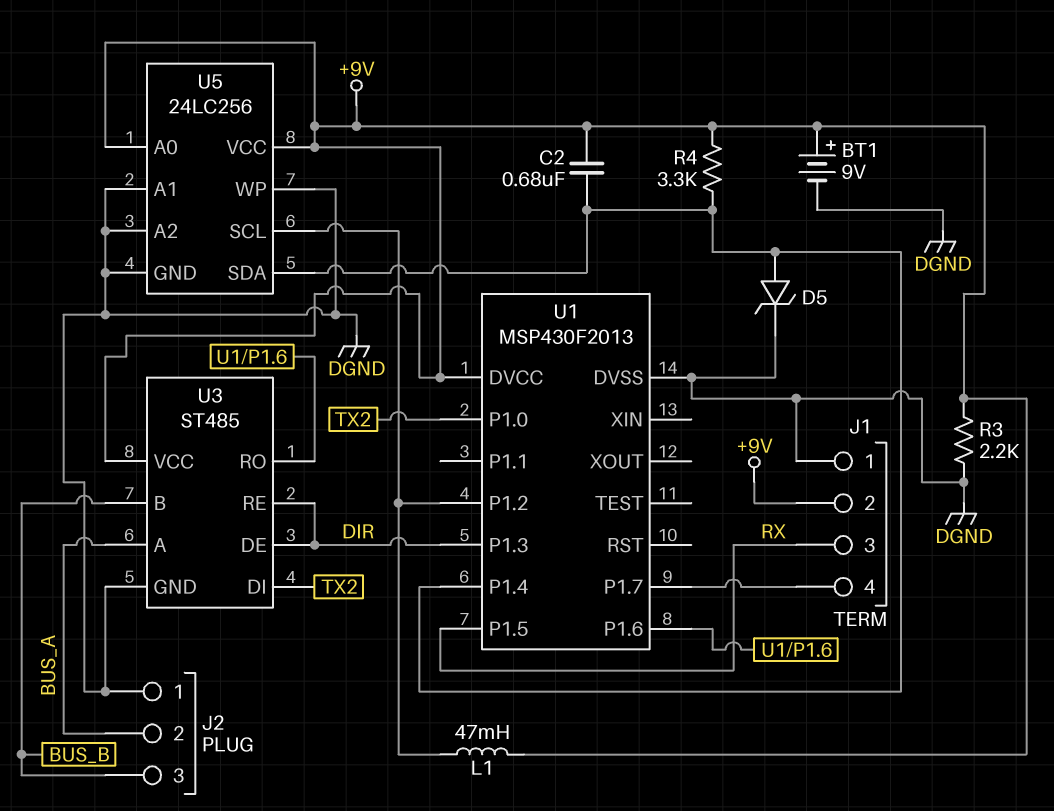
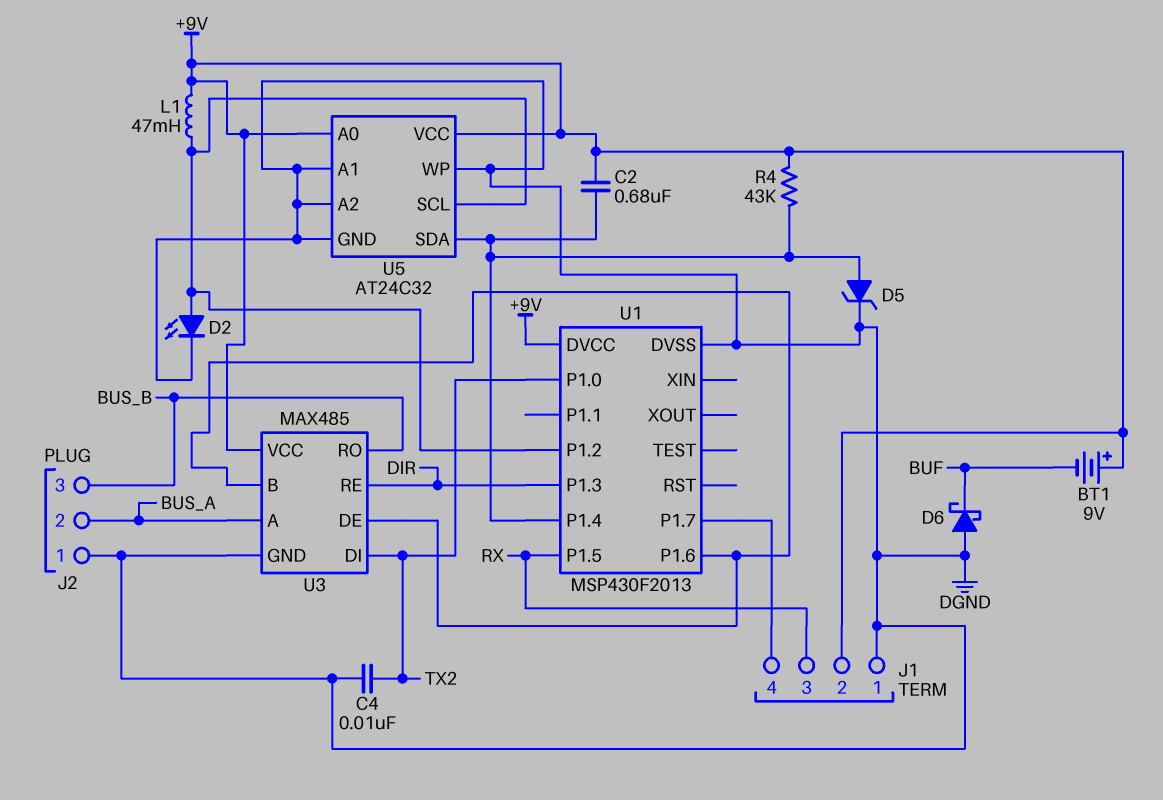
BT1: 9V (plus +9V, minus DGND) -> 9V (plus +9V, minus BUF)
C4: none -> 10nF (DGND, TX2)
D2: none -> LED (A U1/P1.2, K DGND)
D6: none -> schottky (A DGND, K BUF)
R3: 2.2k (+9V, DGND) -> none
R4: 3.3k (+9V, U1/P1.4) -> 43k (+9V, U1/P1.4)
U3: ST485 -> MAX485
U3 pin B: BUS_B -> U1/P1.6
U3 pin DE: DIR -> U1/P1.6
U3 pin RO: U1/P1.6 -> BUS_B
U5: 24LC256 -> AT24C32

